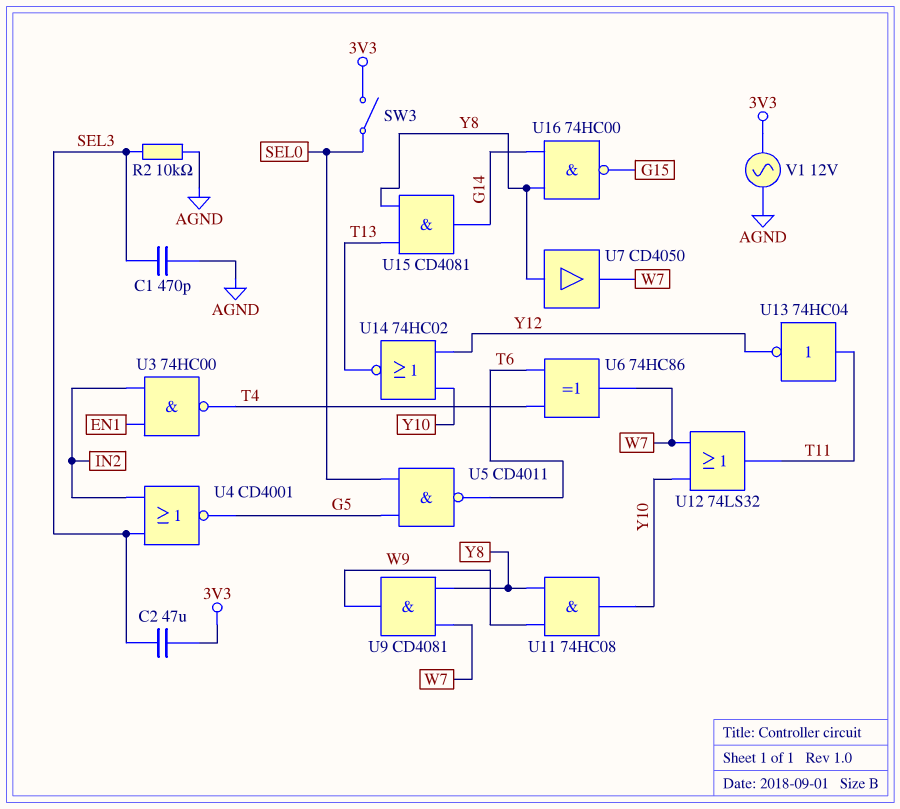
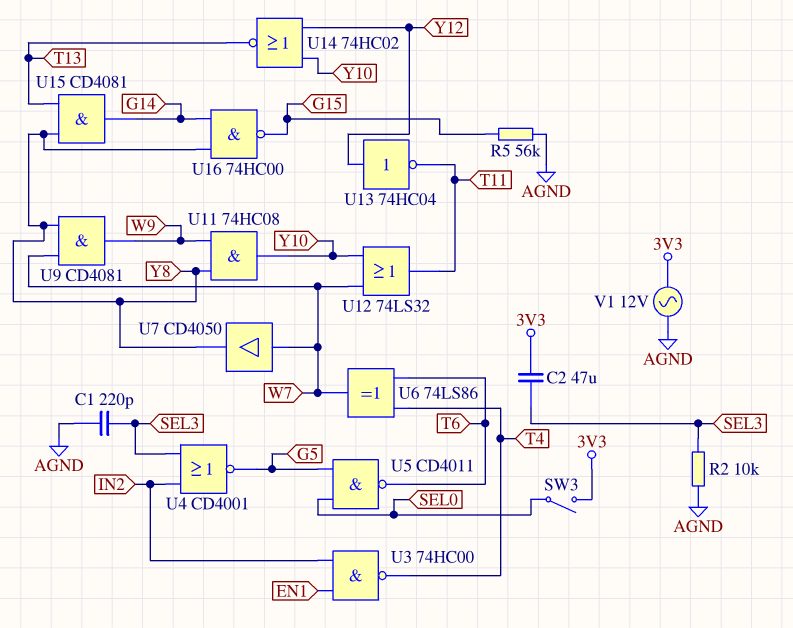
C1: 470pF (AGND, SEL3) -> 220pF (AGND, SEL3)
R5: none -> 56k (AGND, G15)
U6: XOR 74HC86 (in T4, in T6, out W7) -> XOR 74LS86 (in T4, in T6, out W7)
U7: buffer CD4050 (in Y8, out W7) -> buffer CD4050 (in W7, out Y8)
U13: NOT 74HC04 (in T11, out Y12) -> NOT 74HC04 (in Y12, out T11)

